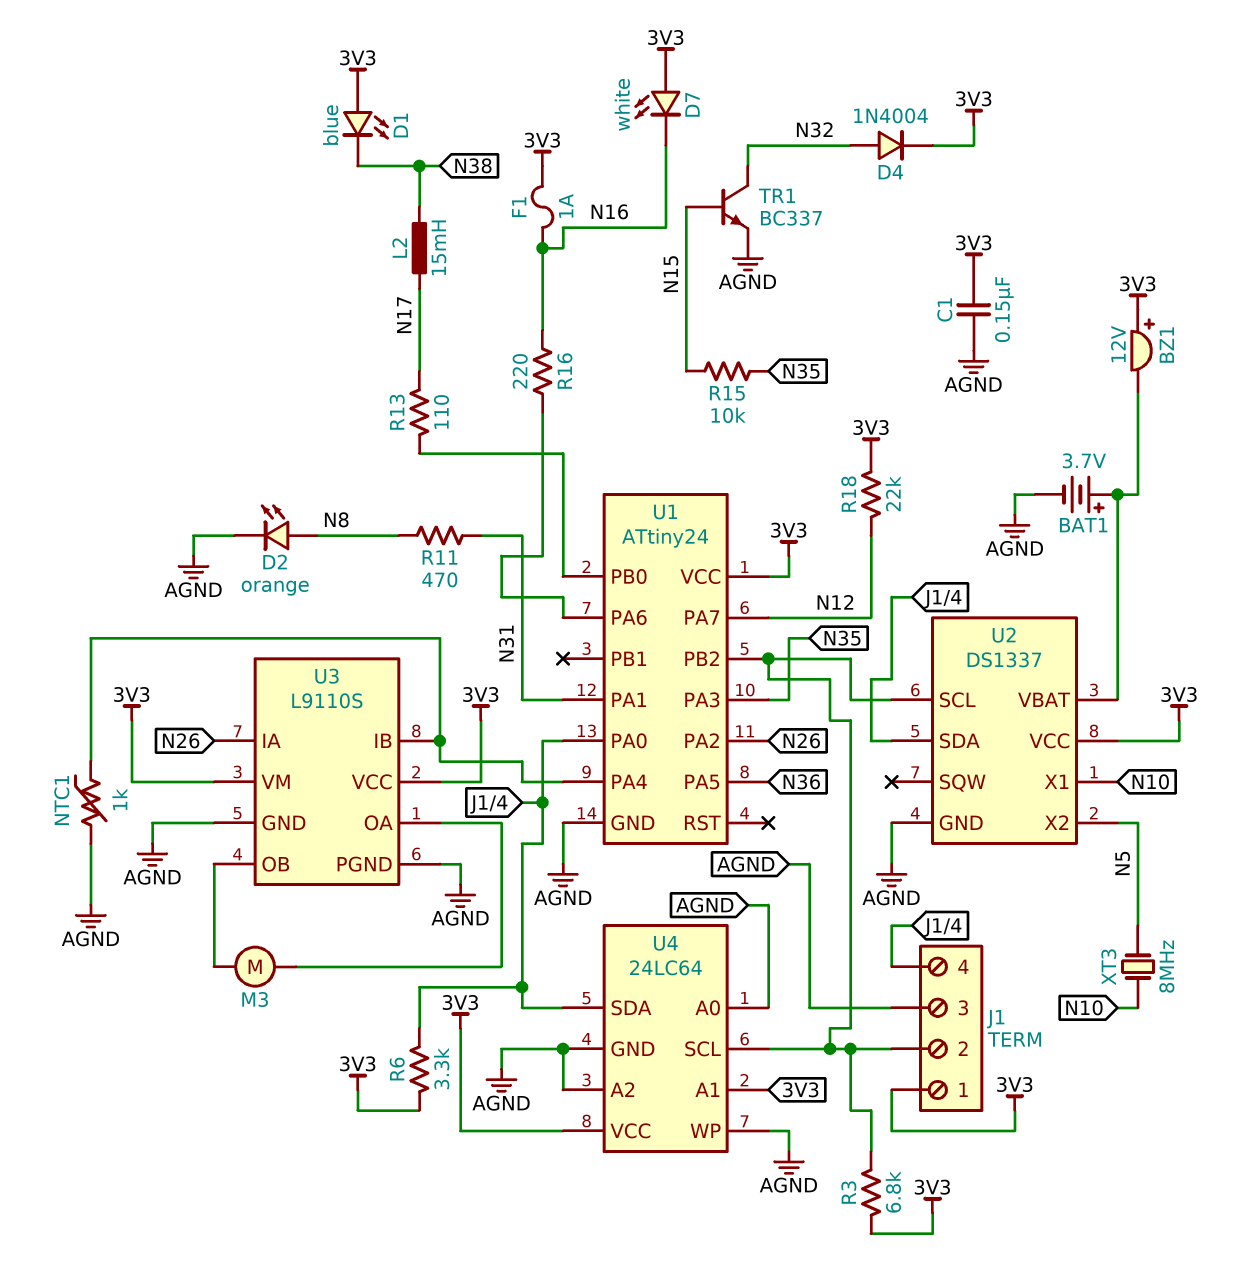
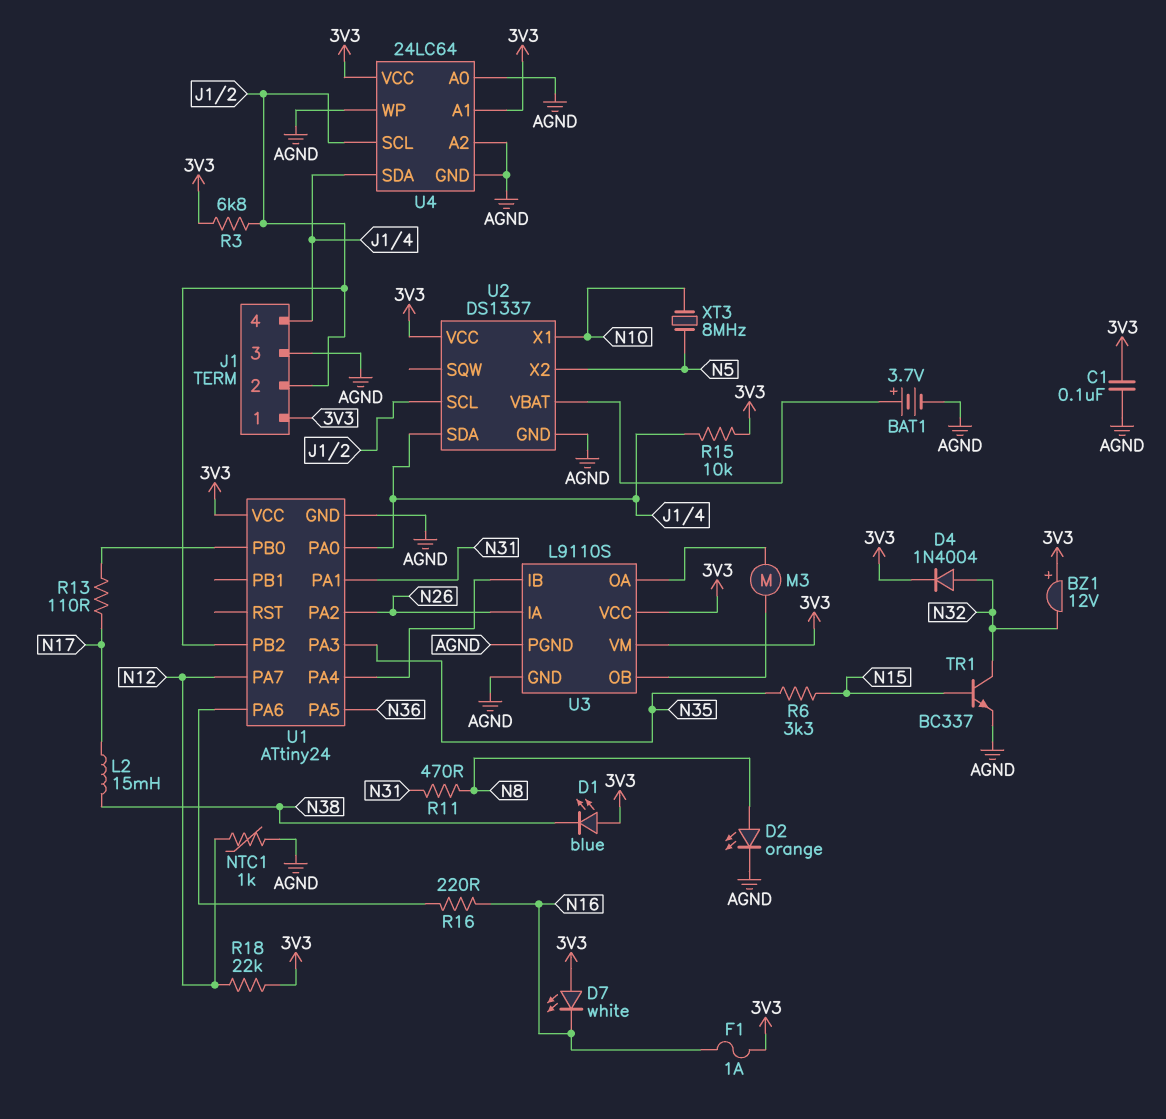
BZ1: buzzer 12V (plus 3V3, minus U2/VBAT) -> buzzer 12V (plus 3V3, minus N32)
C1: 150nF (3V3, AGND) -> 100nF (3V3, AGND)
NTC1: 1k (AGND, U1/PA4) -> 1k (AGND, N12)
R6: 3.3k (3V3, J1/4) -> 3.3k (N15, N35)
R15: 10k (N15, N35) -> 10k (3V3, J1/4)

